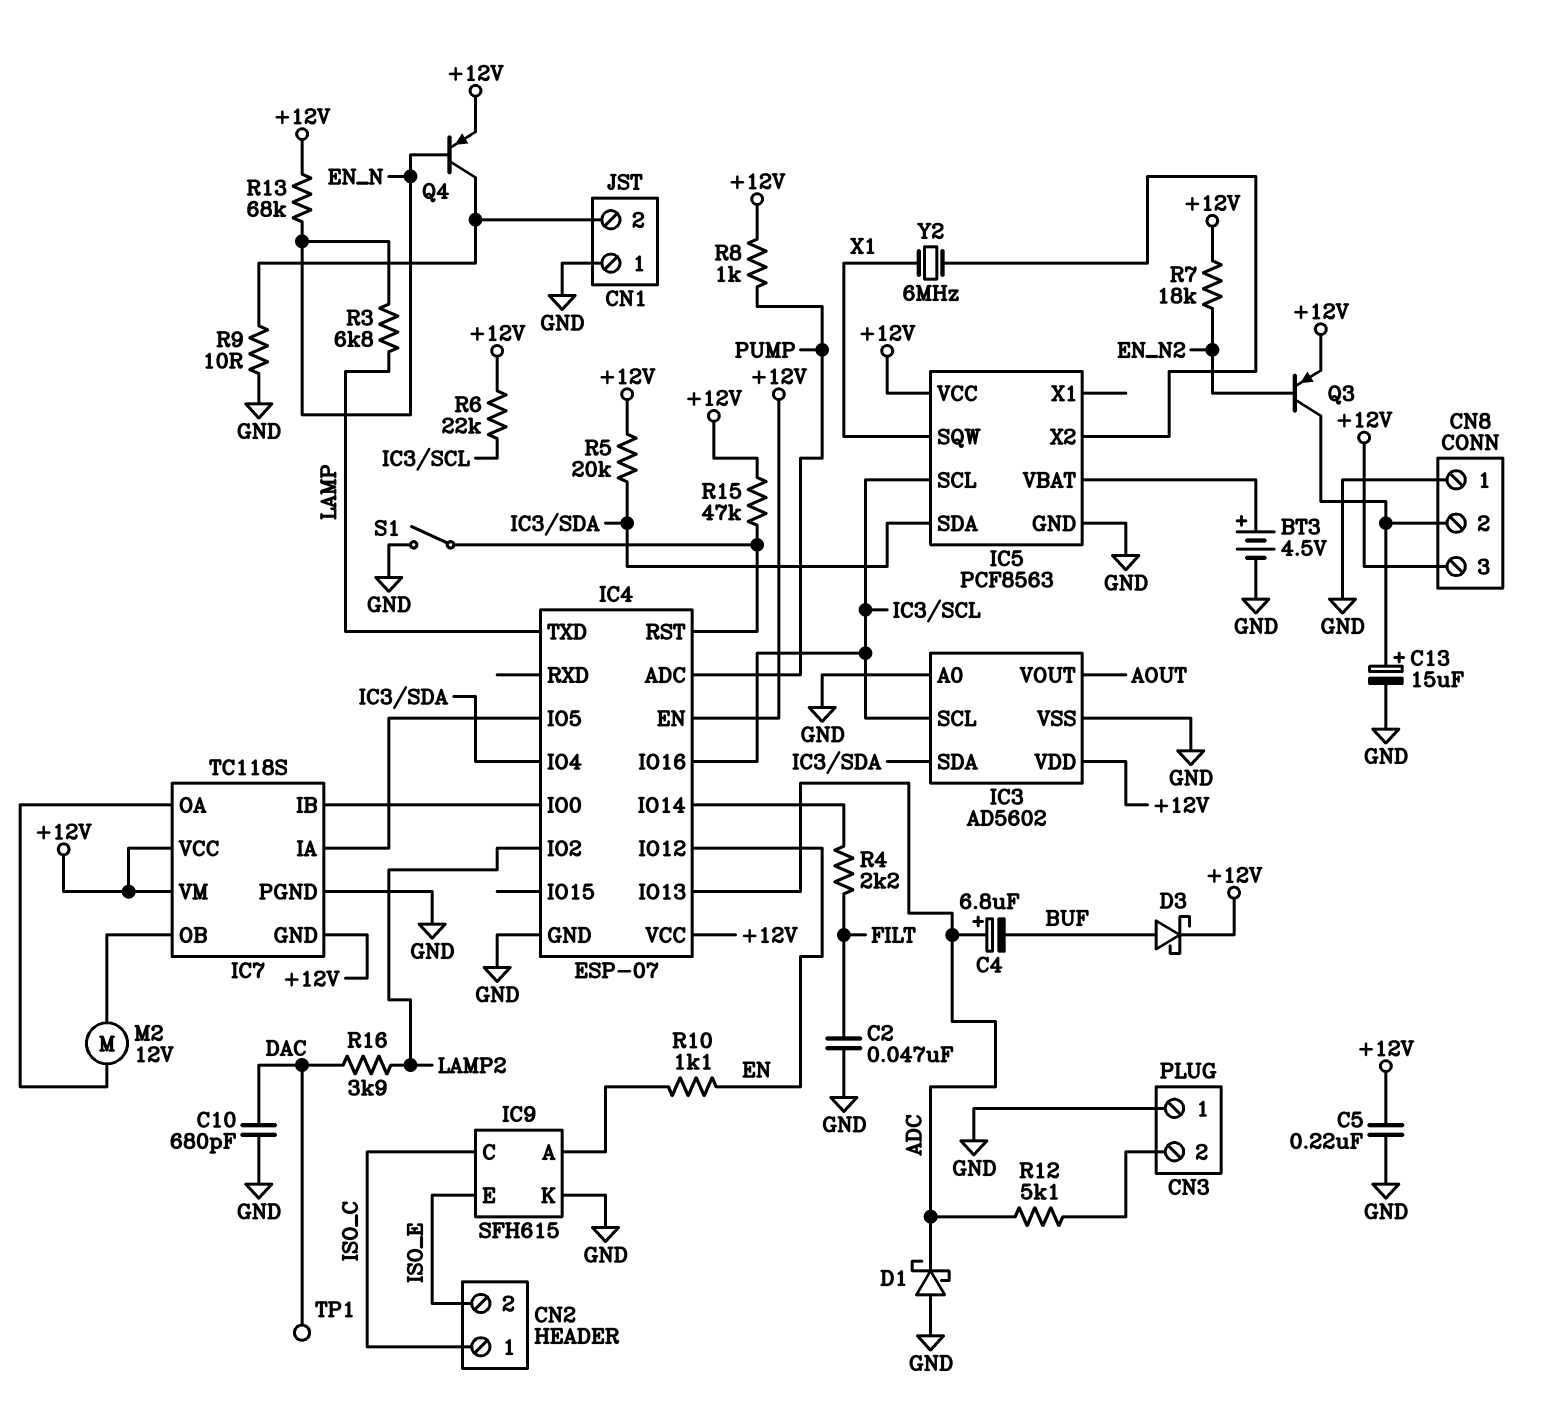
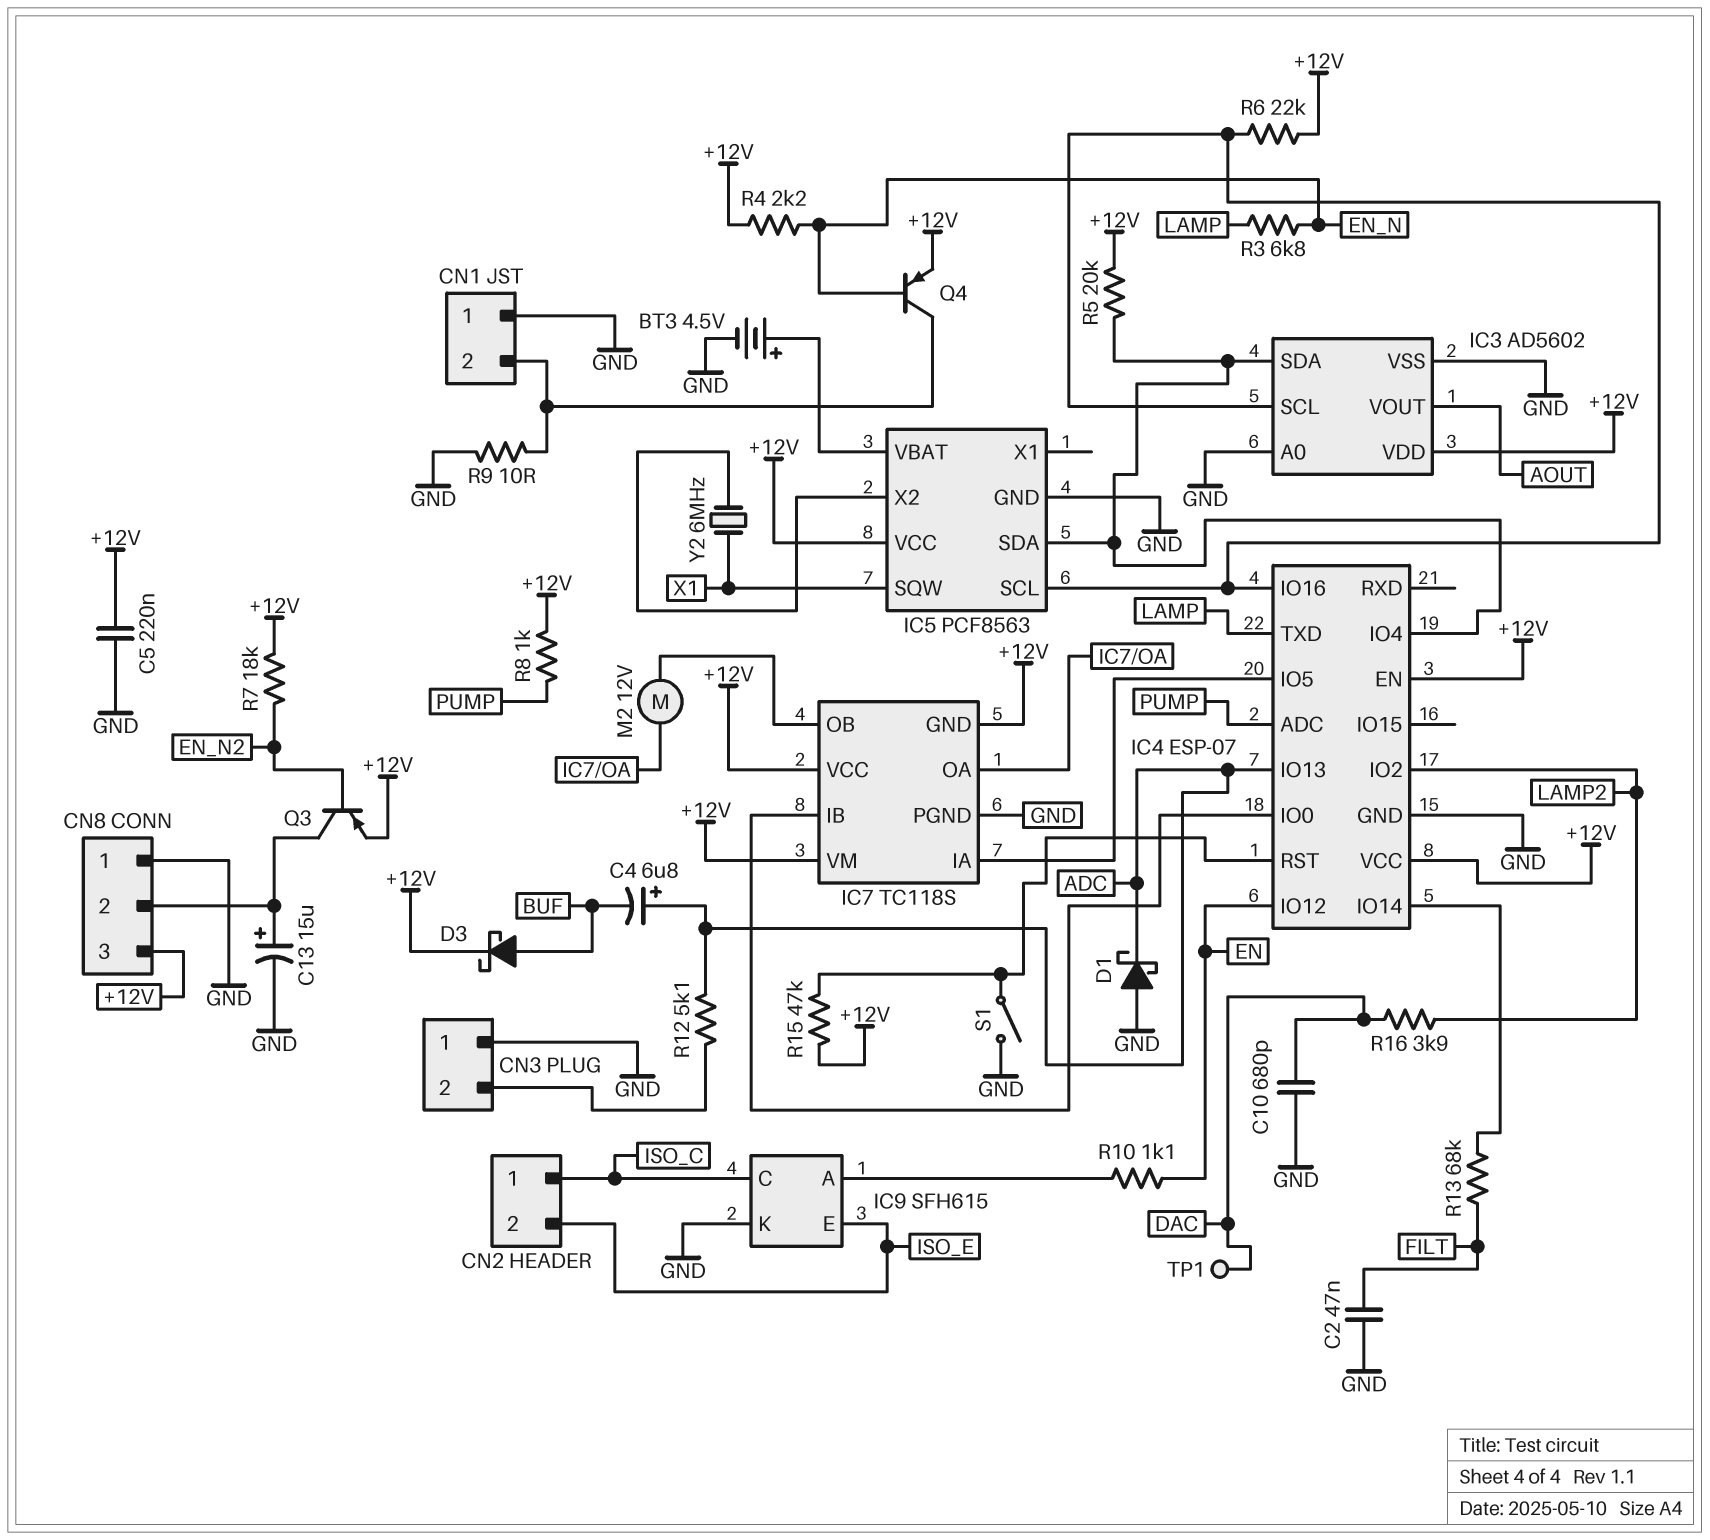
R4: 2.2k (FILT, IC4/IO14) -> 2.2k (+12V, EN_N)
R13: 68k (+12V, EN_N) -> 68k (FILT, IC4/IO14)

